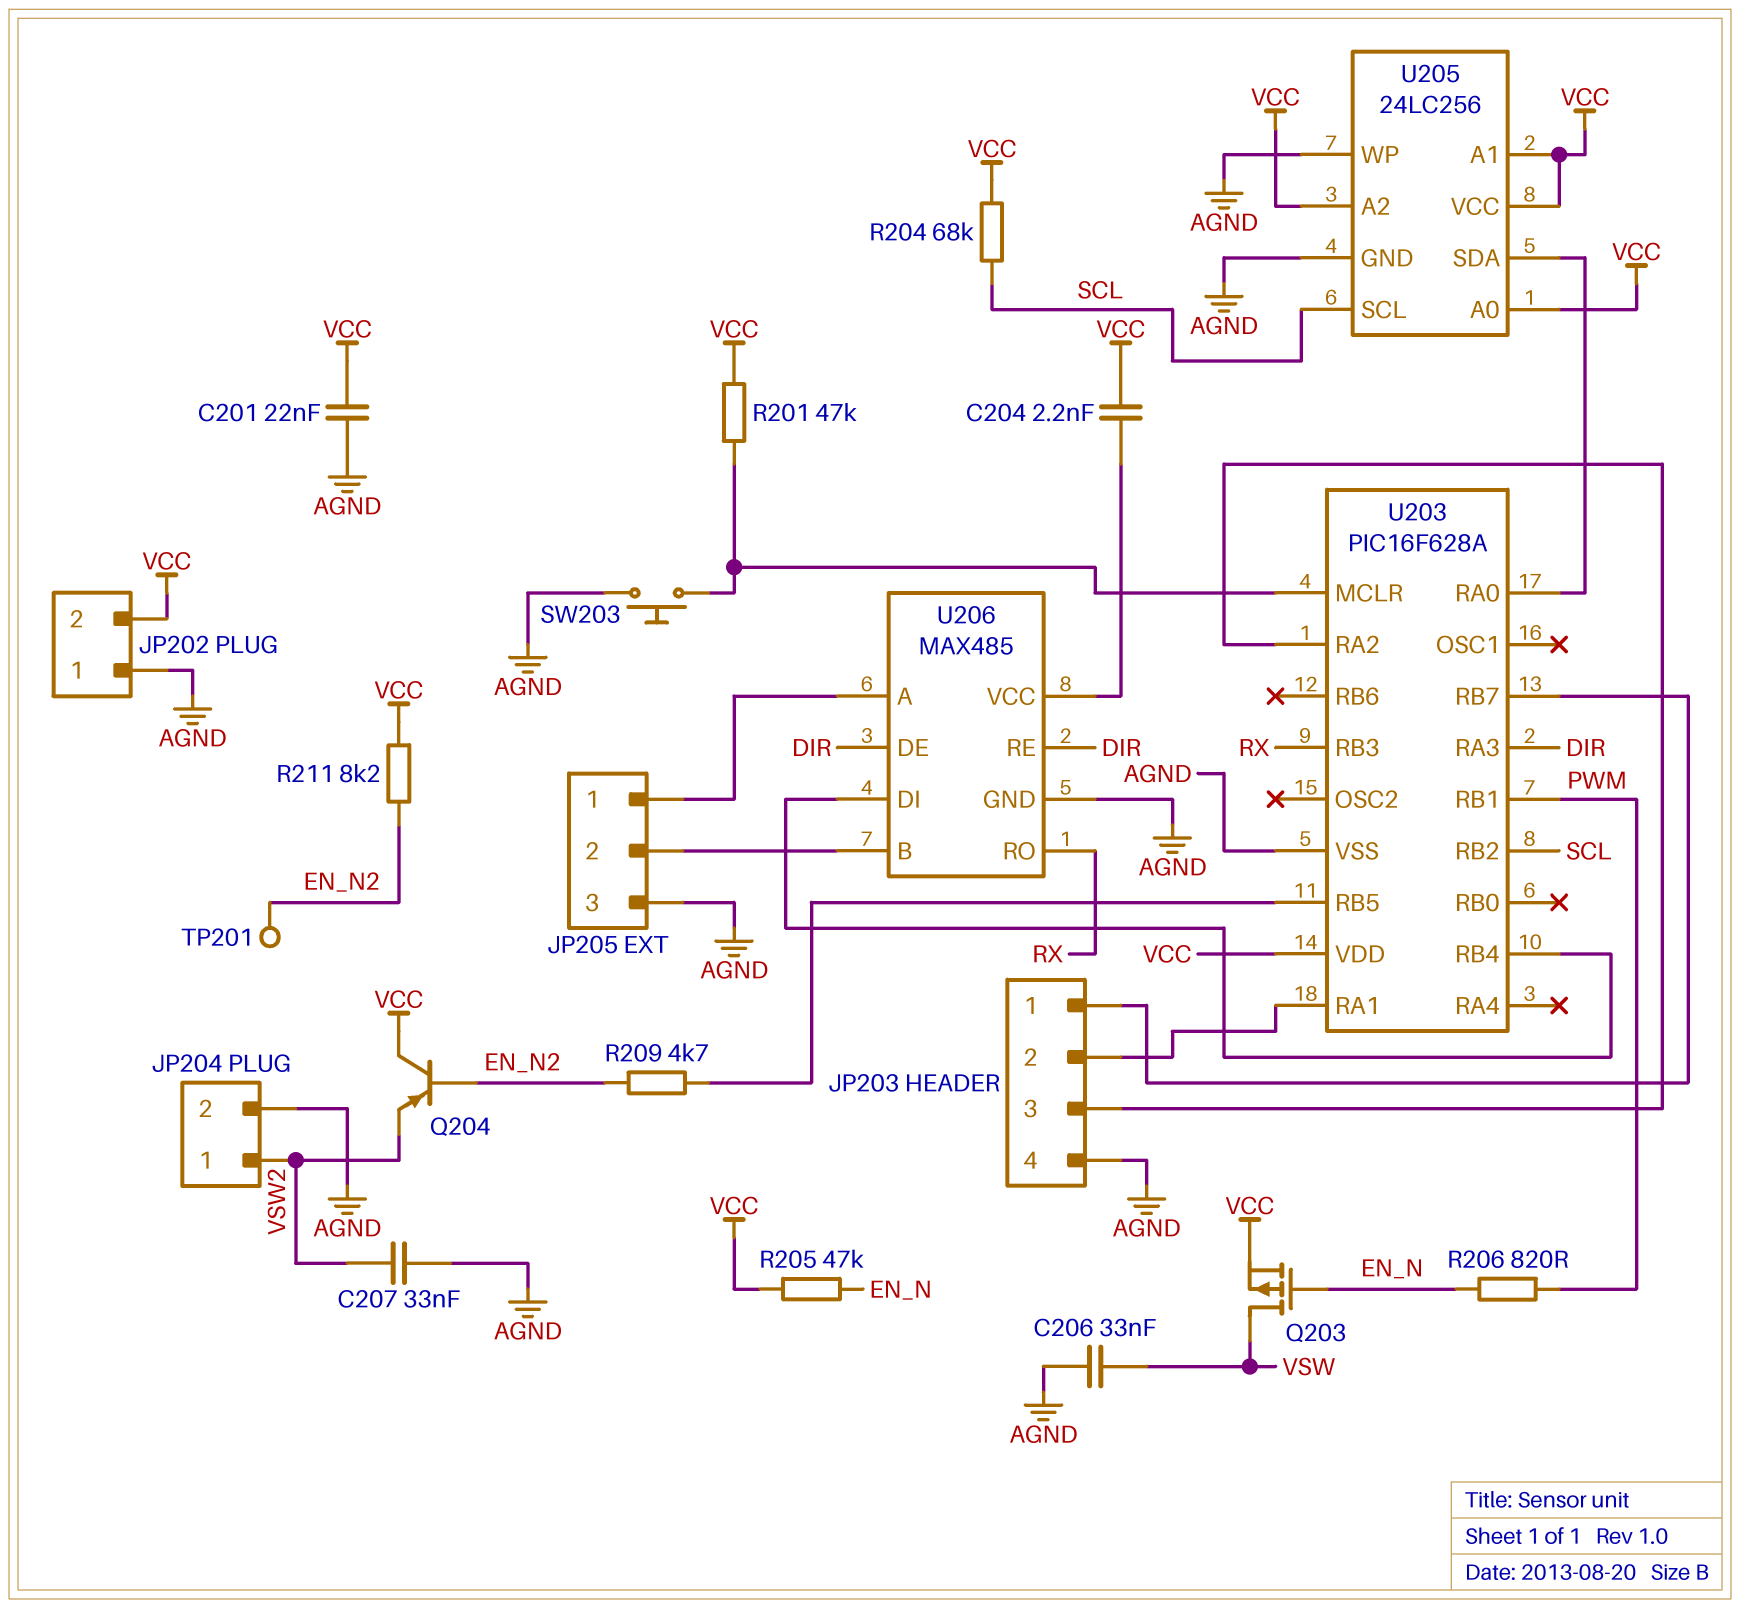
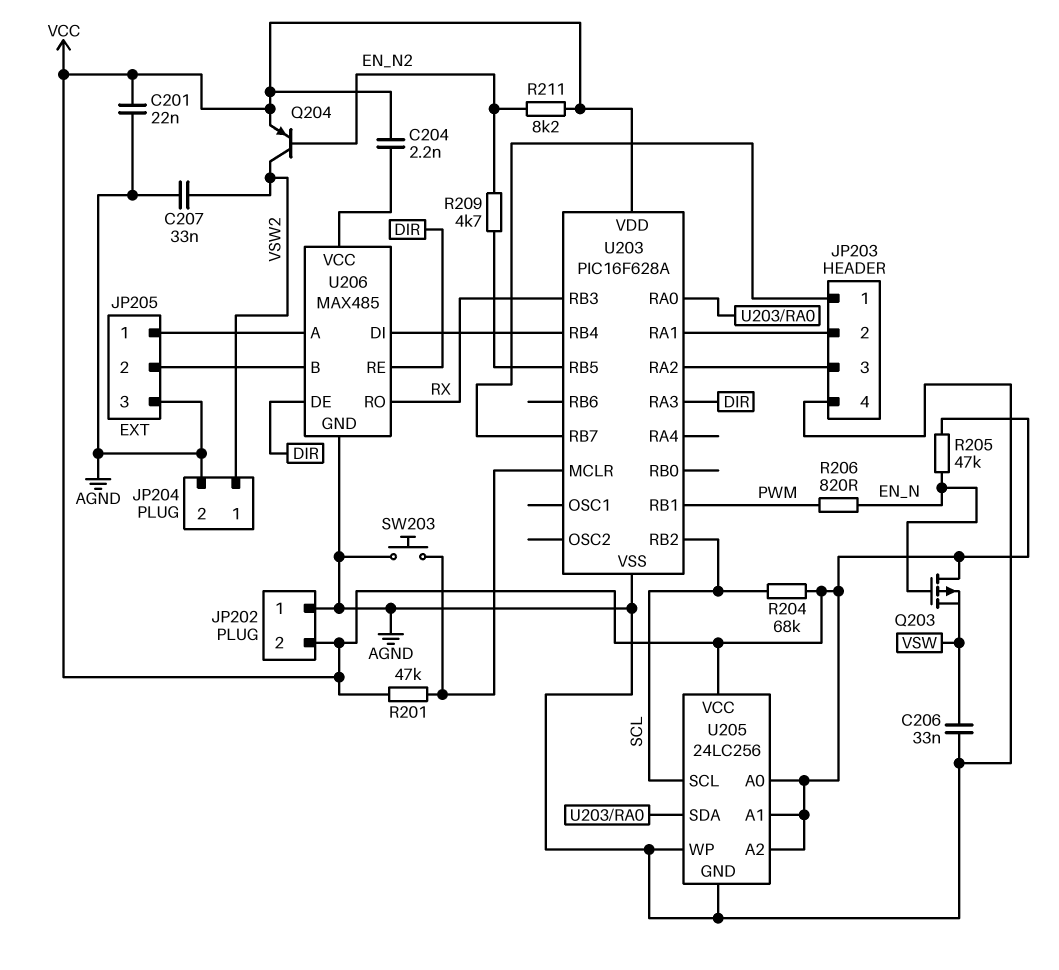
Q203: PMOS (G EN_N, D VSW, S VCC) -> PMOS (G EN_N, D VCC, S VSW)
Q204: PNP (B EN_N2, C VCC, E VSW2) -> PNP (B EN_N2, C VSW2, E VCC)
TP201: test point (EN_N2) -> none

